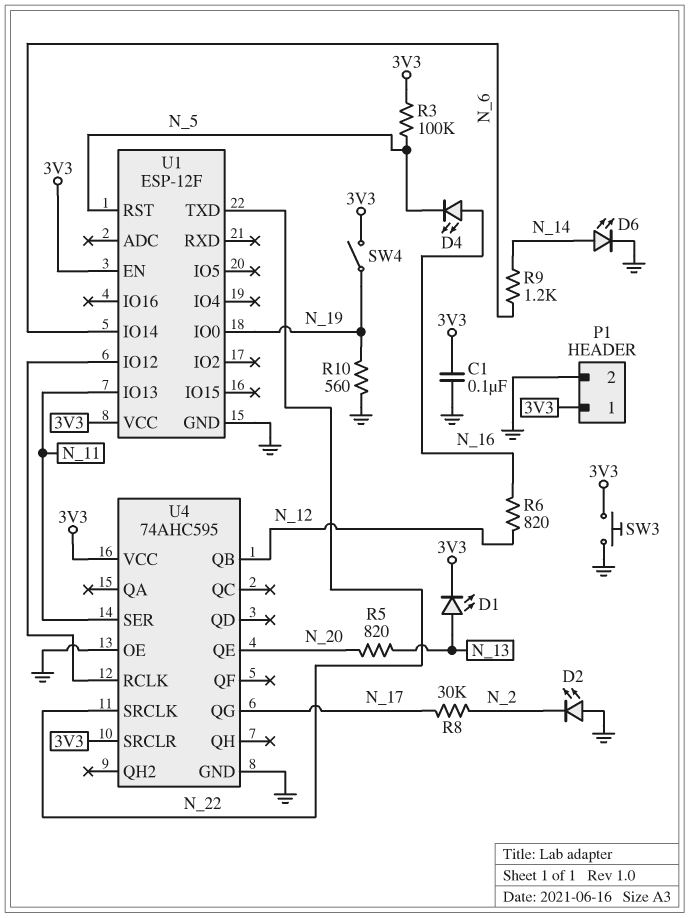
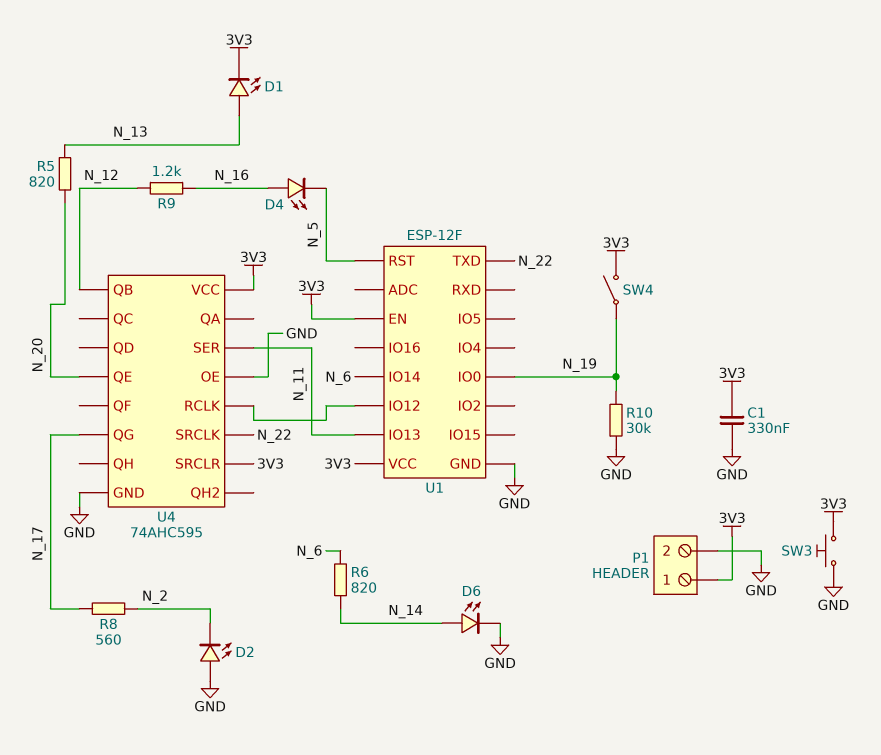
C1: 100nF (3V3, GND) -> 330nF (3V3, GND)
R3: 100k (3V3, N_5) -> none
R6: 820 (N_12, N_16) -> 820 (N_6, N_14)
R8: 30k (N_2, N_17) -> 560 (N_2, N_17)
R9: 1.2k (N_6, N_14) -> 1.2k (N_12, N_16)
R10: 560 (GND, N_19) -> 30k (GND, N_19)

